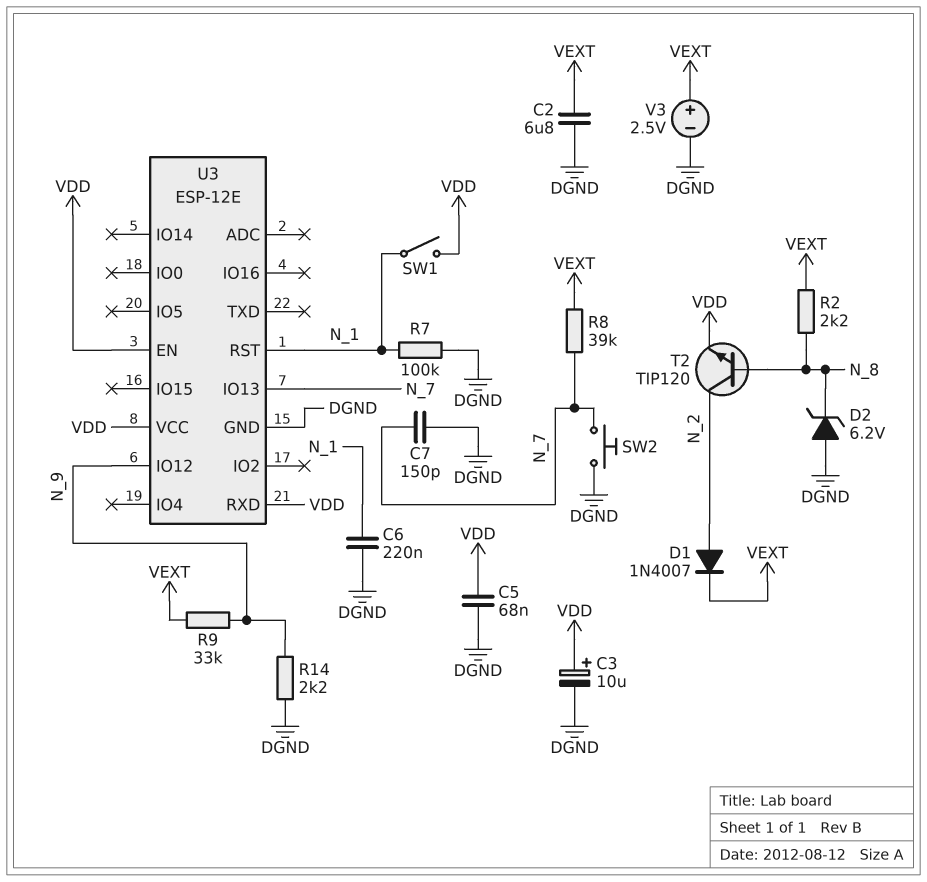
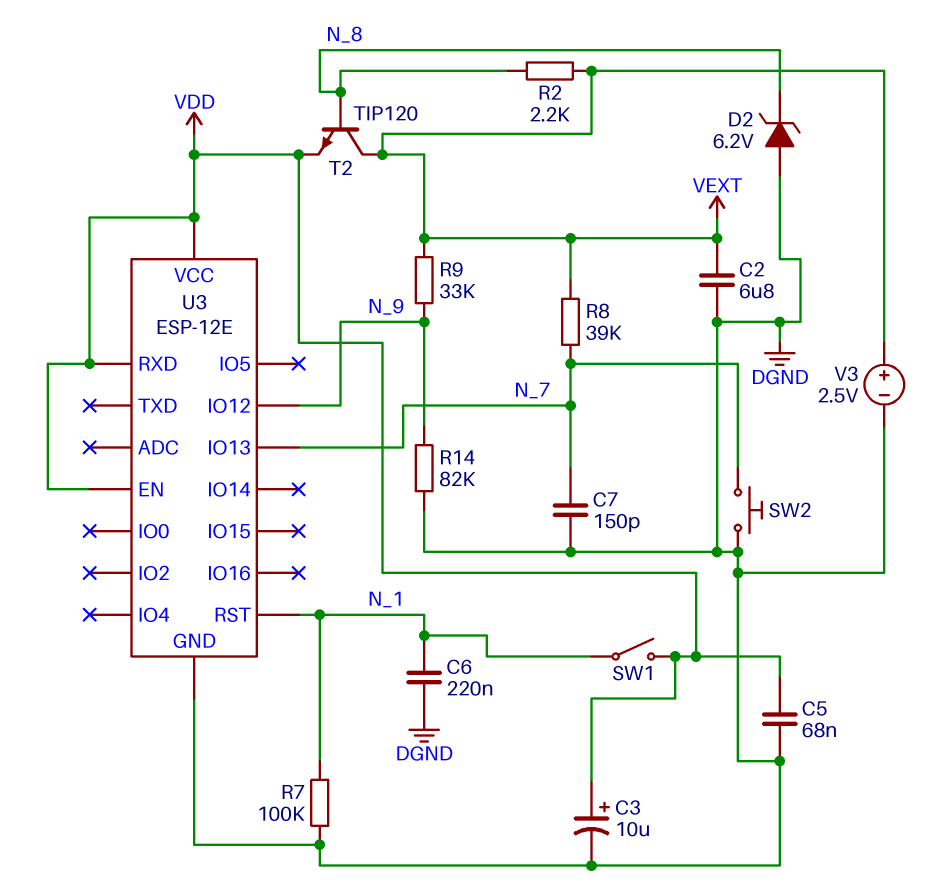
D1: diode 1N4007 (A N_2, K VEXT) -> none
R14: 2.2k (DGND, N_9) -> 82k (DGND, N_9)
T2: NPN TIP120 (B N_8, C N_2, E VDD) -> NPN TIP120 (B N_8, C VEXT, E VDD)

